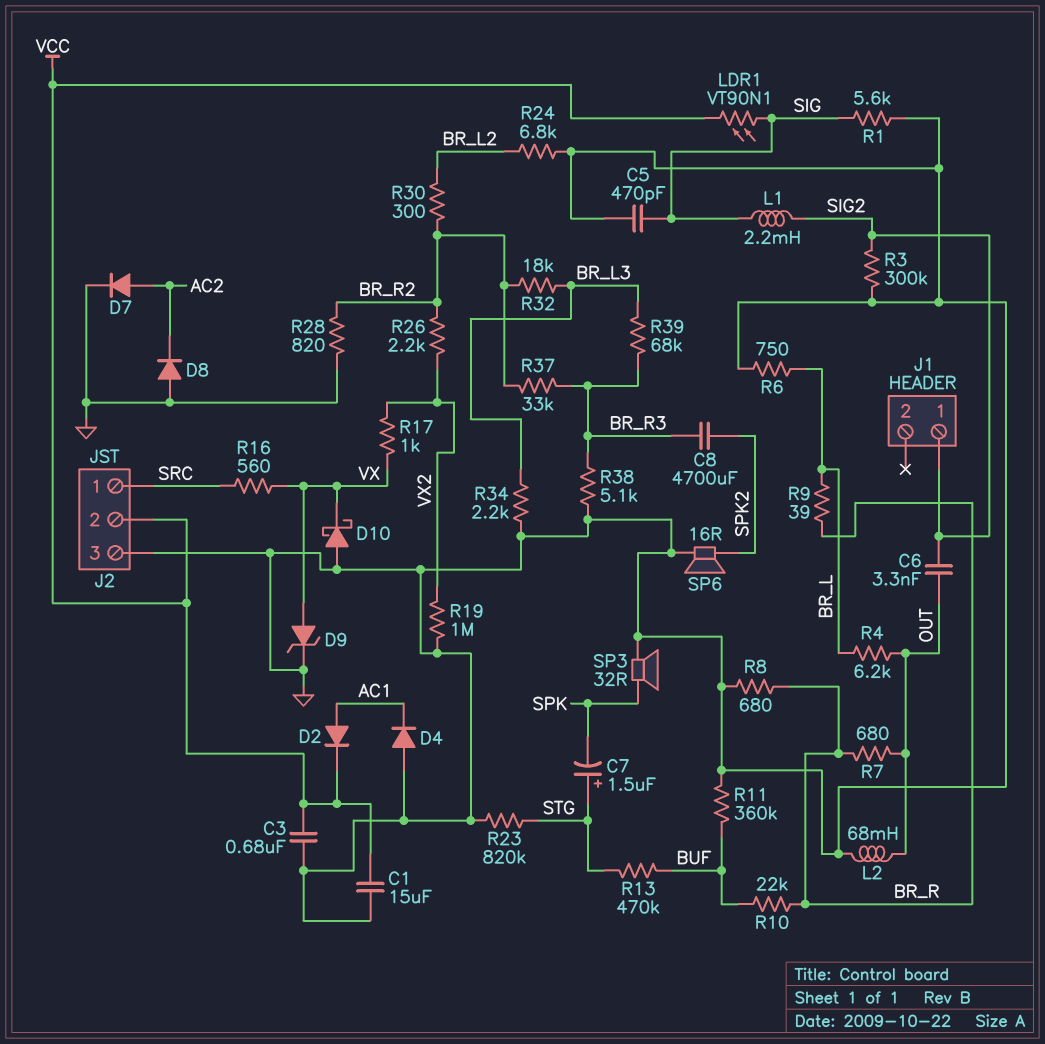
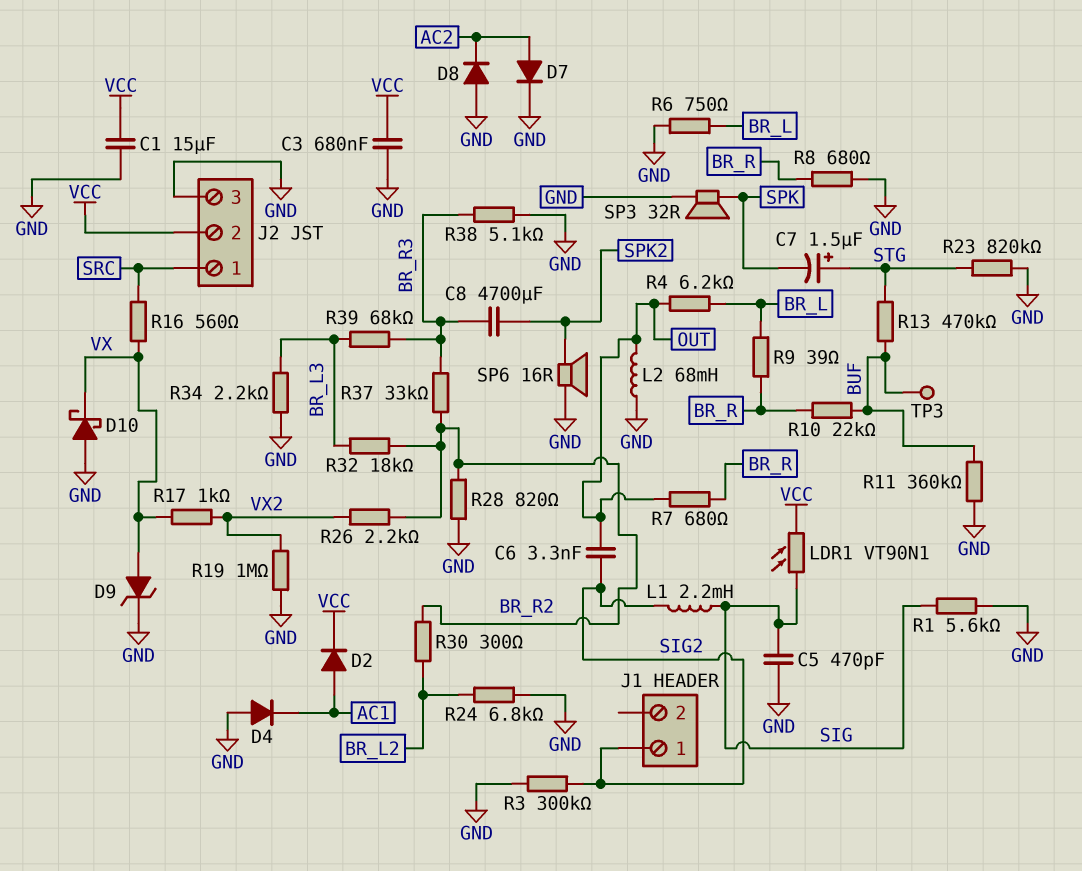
TP3: none -> test point (BUF)

